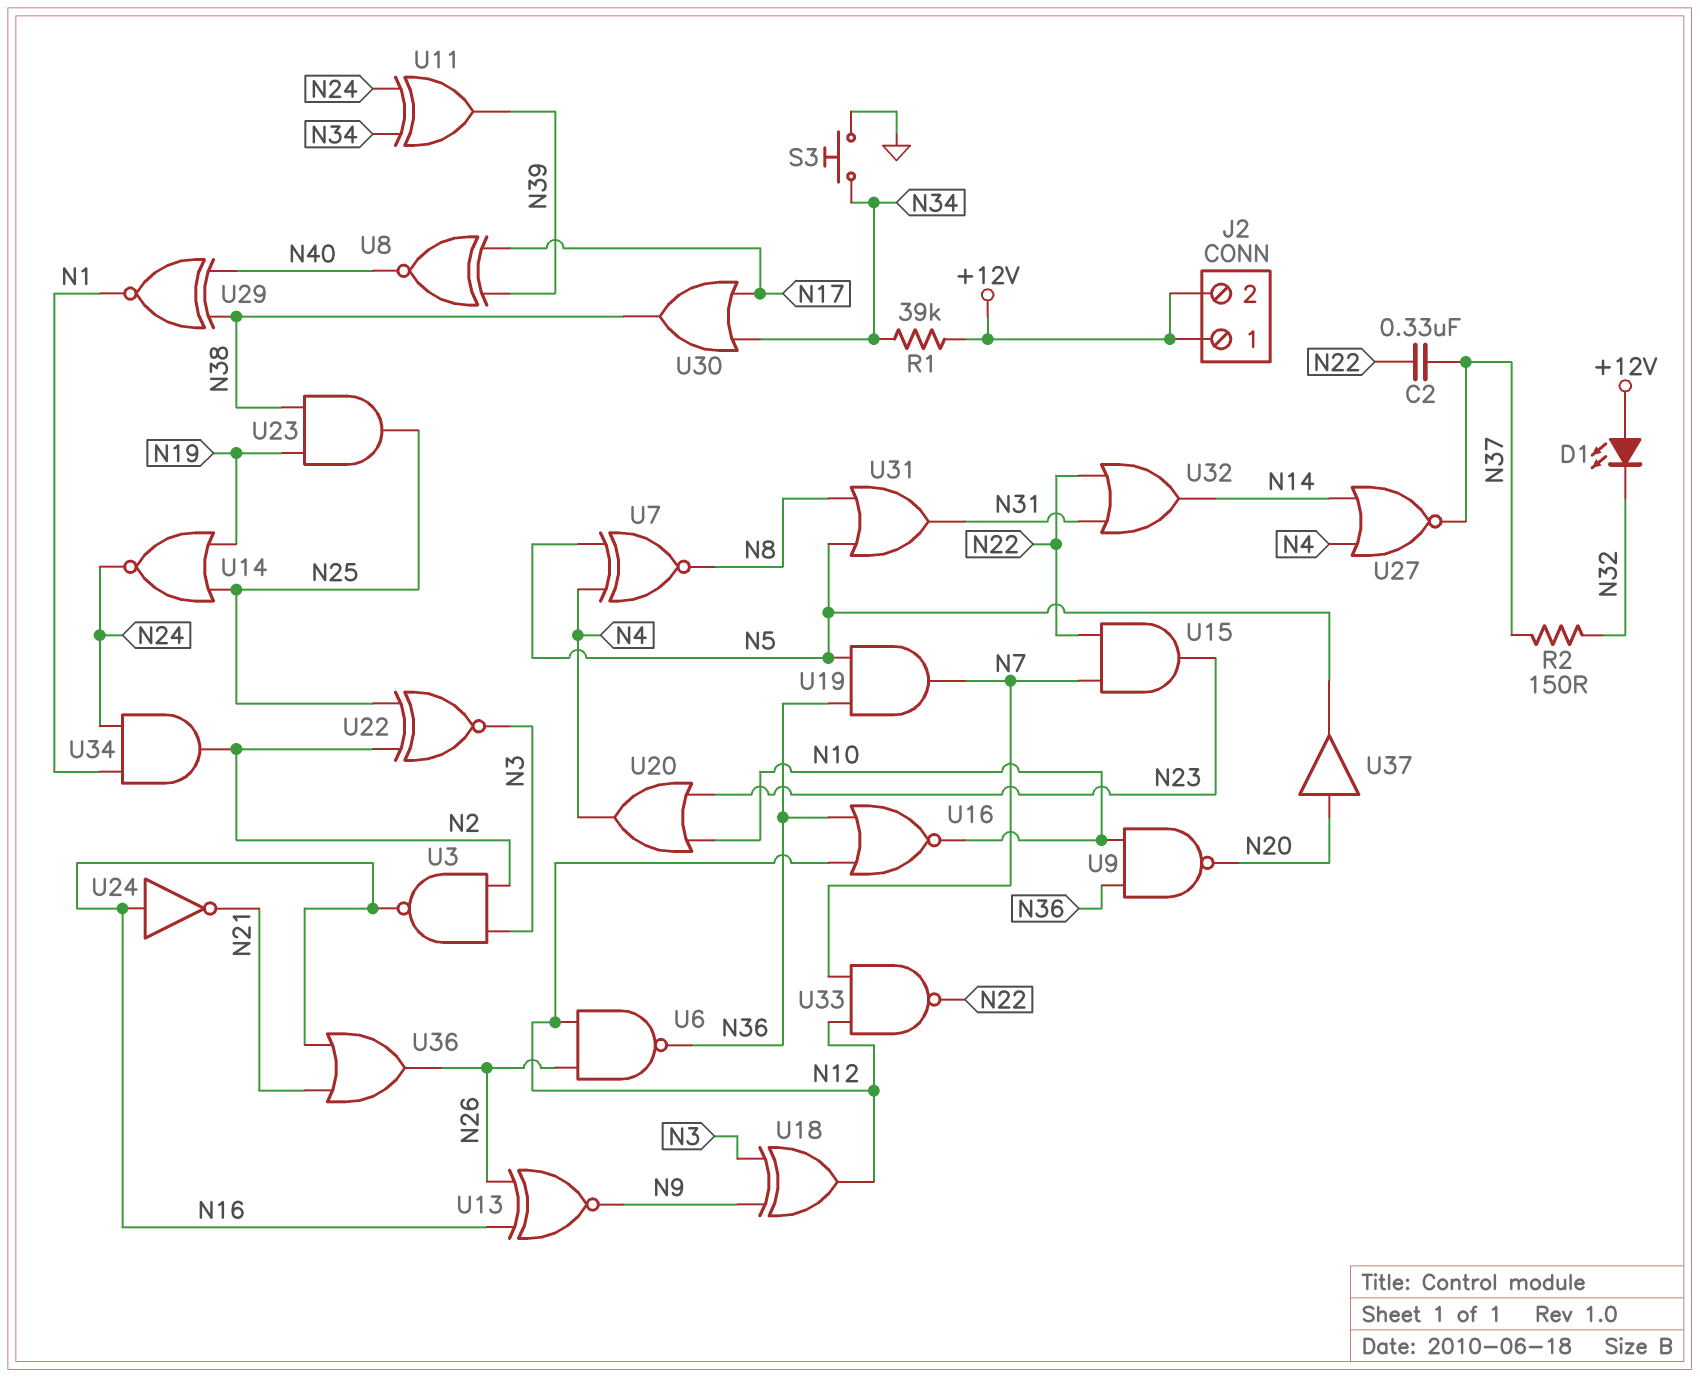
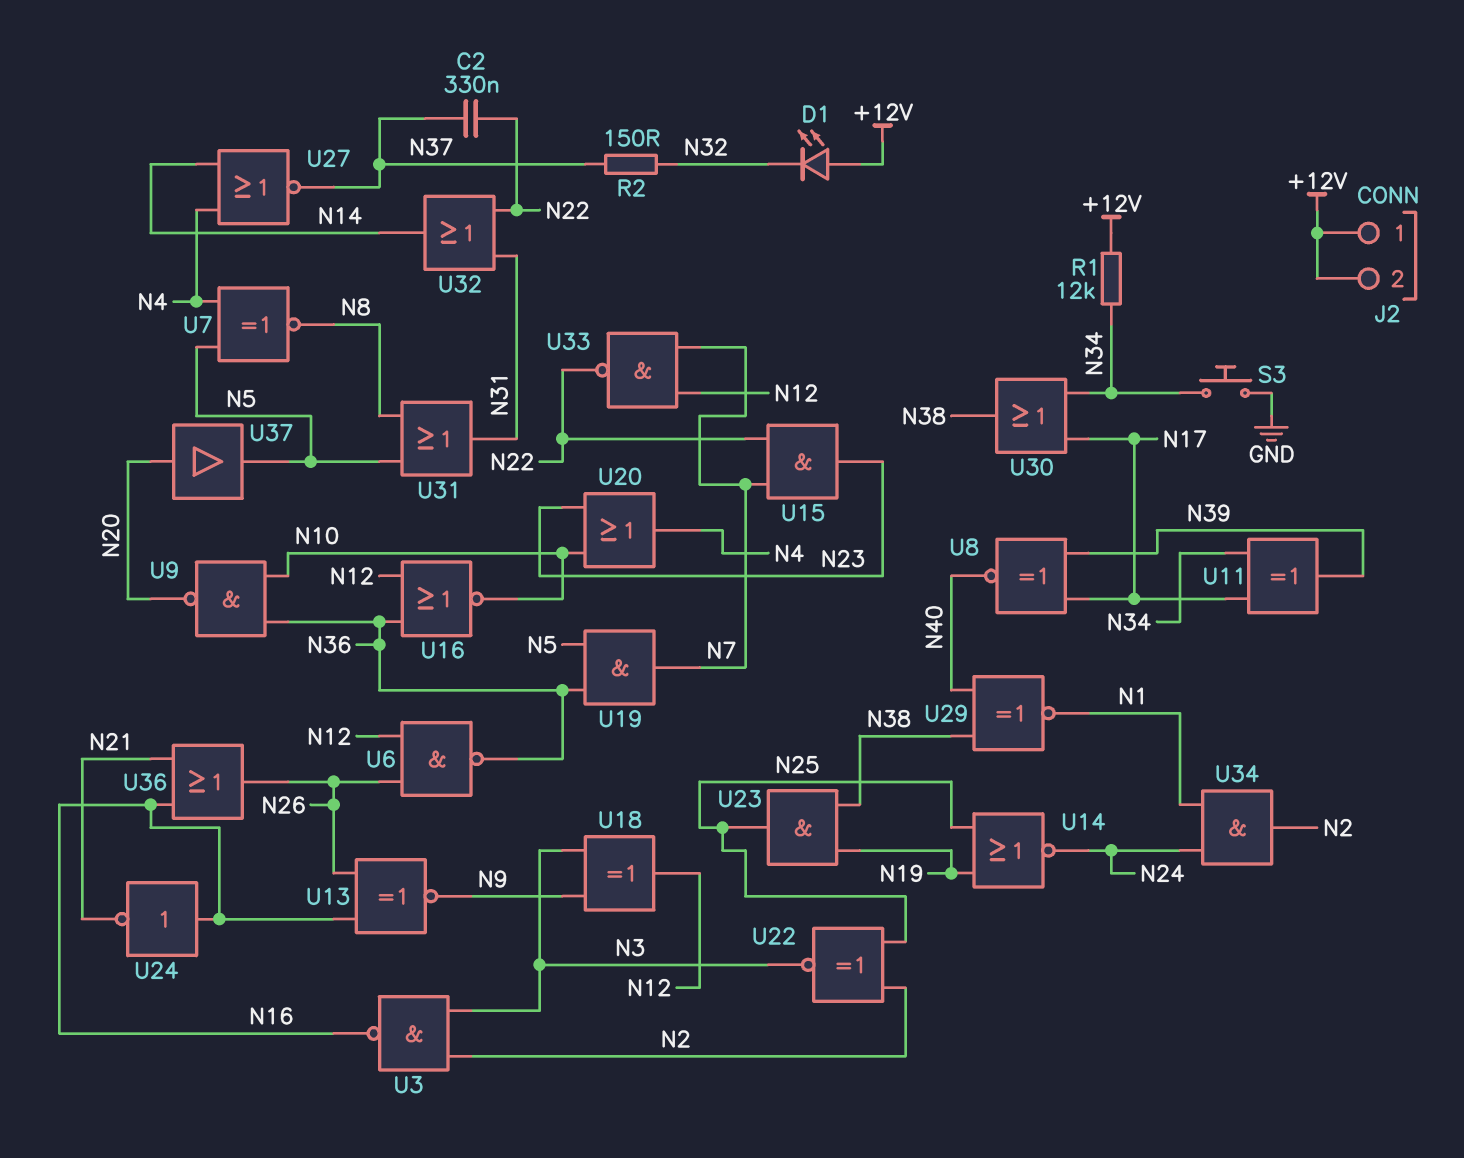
R1: 39k (+12V, N34) -> 12k (+12V, N34)
U11: XOR (in N24, in N34, out N39) -> XOR (in N17, in N34, out N39)

